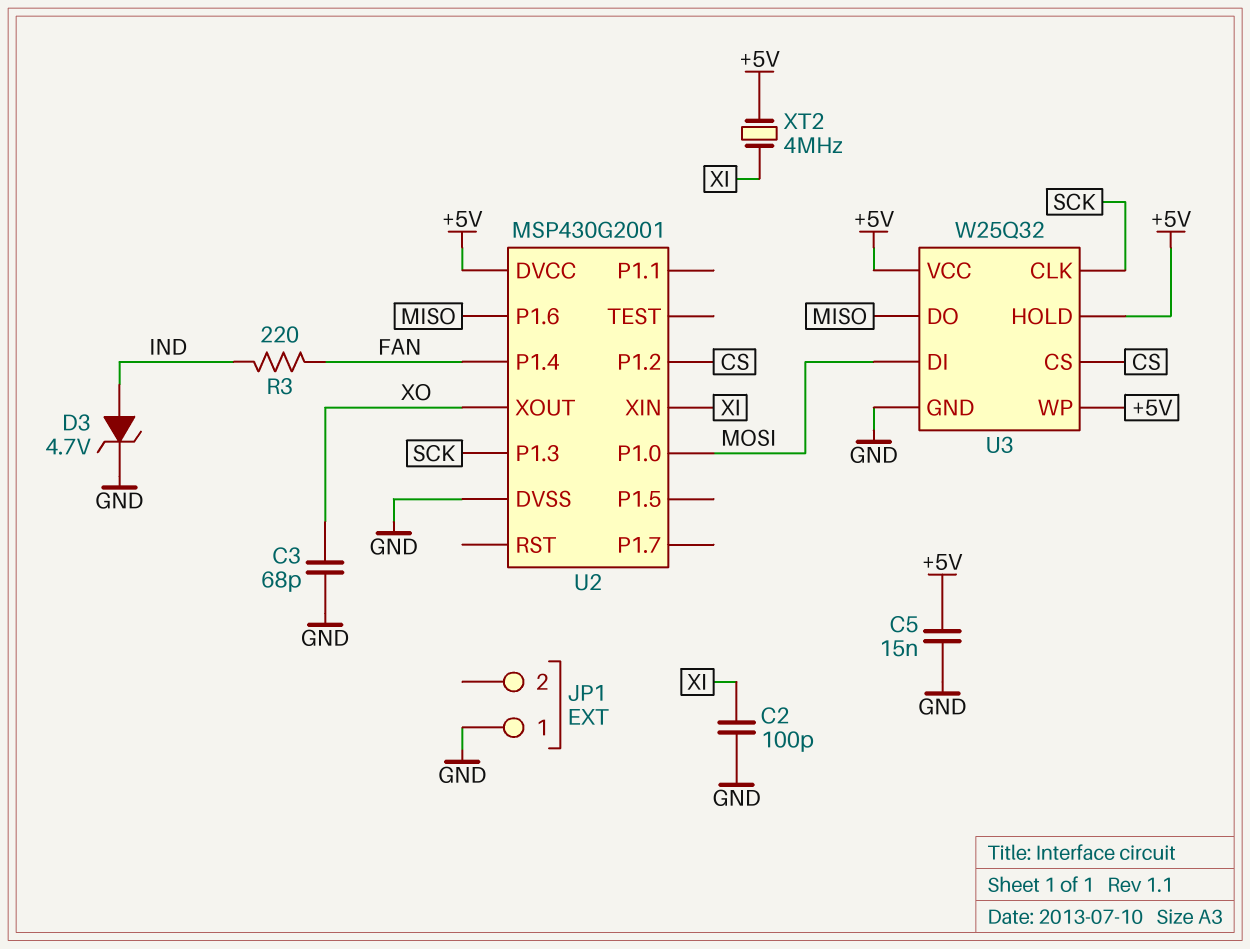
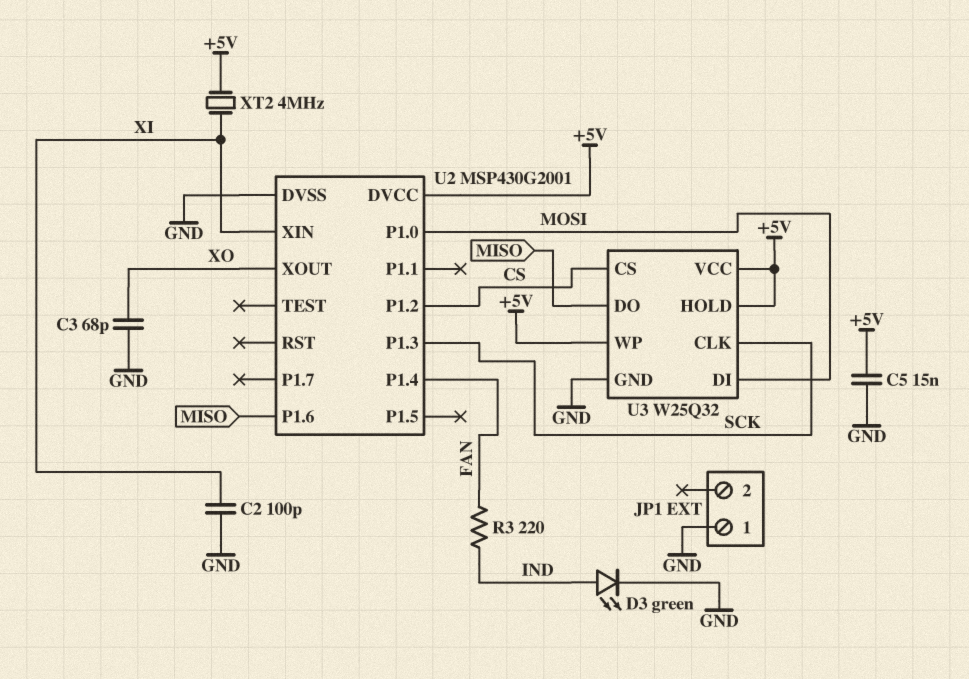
D3: zener 4.7V (A IND, K GND) -> LED green (A IND, K GND)

